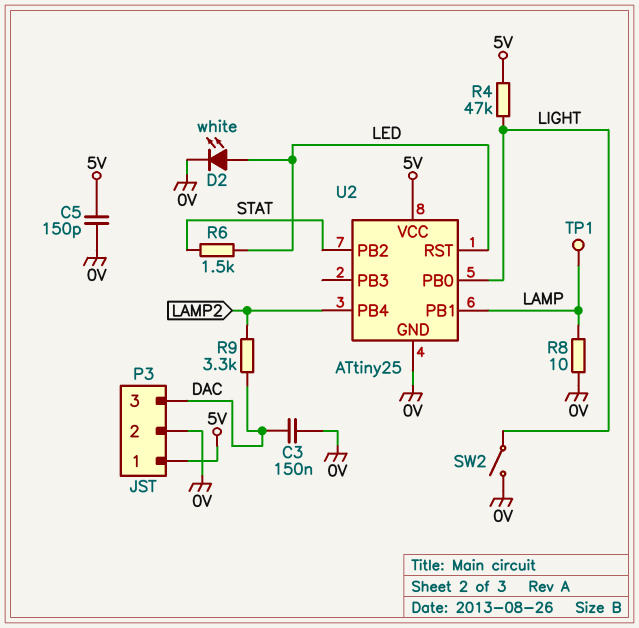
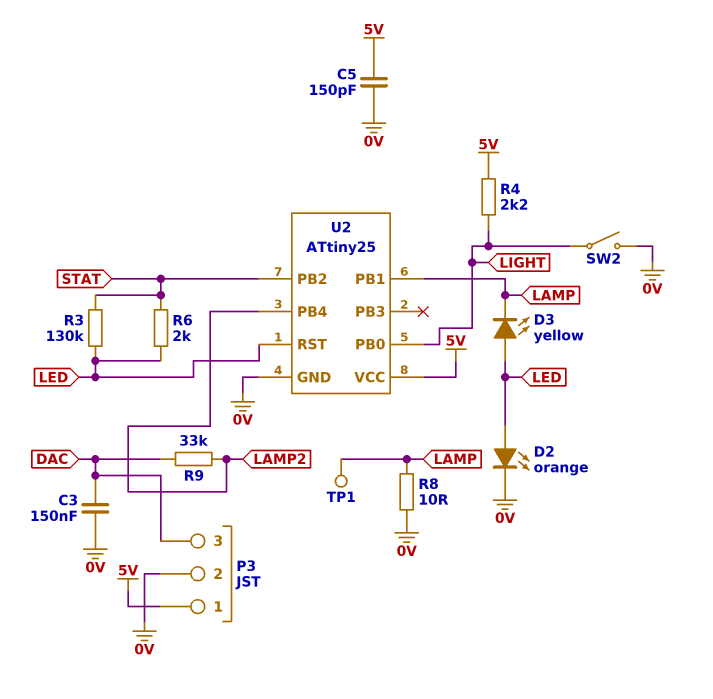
D2: LED white (A LED, K 0V) -> LED orange (A LED, K 0V)
D3: none -> LED yellow (A LED, K LAMP)
R3: none -> 130k (LED, STAT)
R4: 47k (5V, LIGHT) -> 2.2k (5V, LIGHT)
R6: 1.5k (LED, STAT) -> 2k (LED, STAT)
R9: 3.3k (DAC, LAMP2) -> 33k (DAC, LAMP2)

